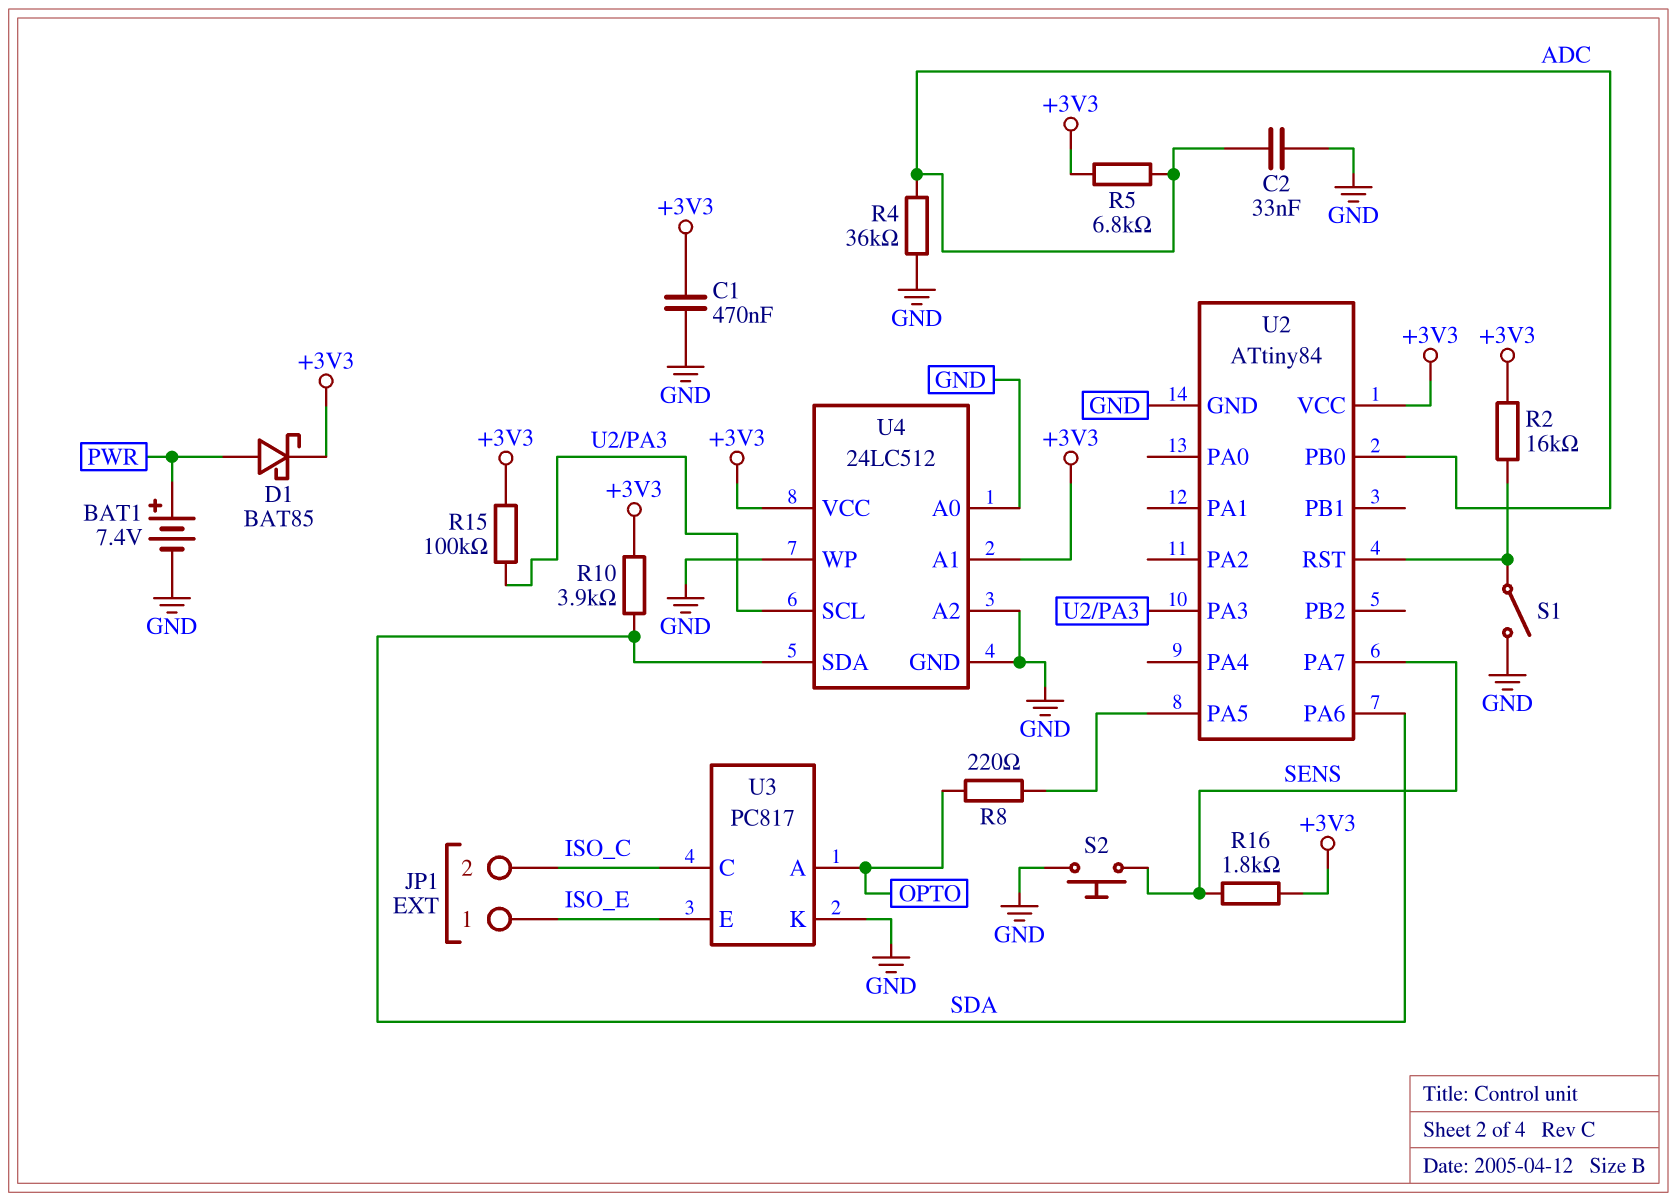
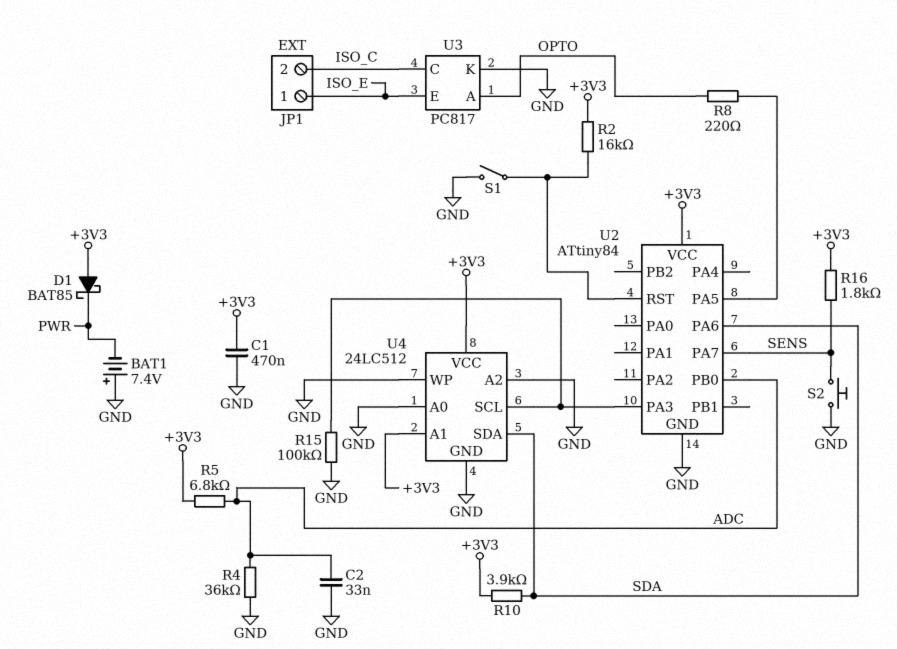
BAT1: 7.4V (plus PWR, minus GND) -> 7.4V (plus GND, minus PWR)
D1: schottky BAT85 (A PWR, K +3V3) -> schottky BAT85 (A +3V3, K PWR)
R15: 100k (+3V3, U2/PA3) -> 100k (GND, U2/PA3)

